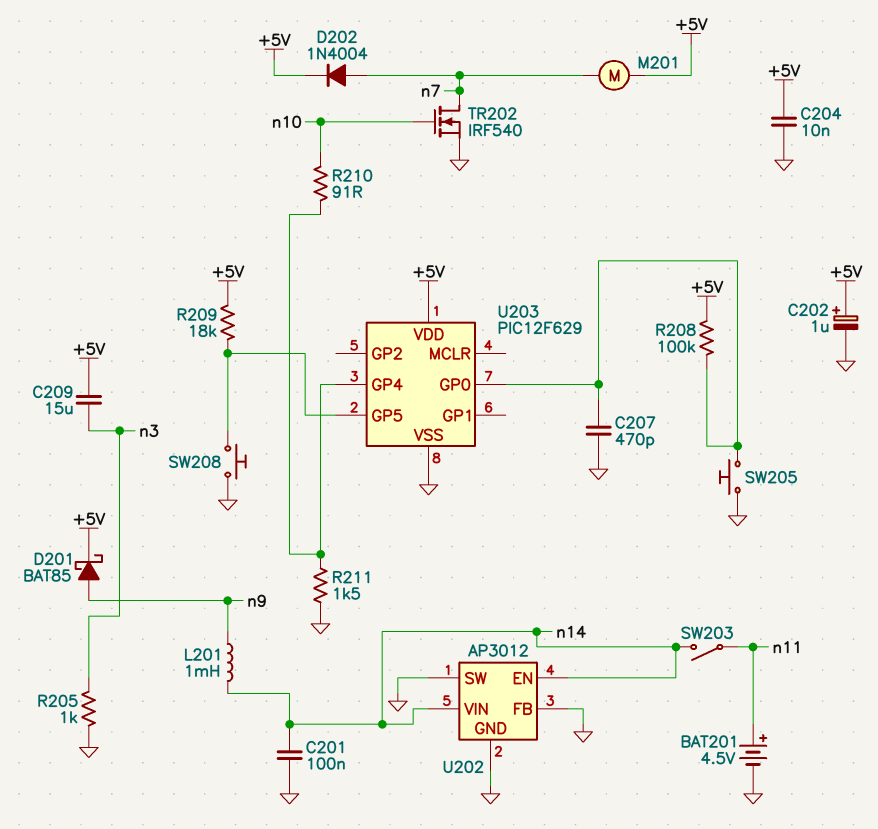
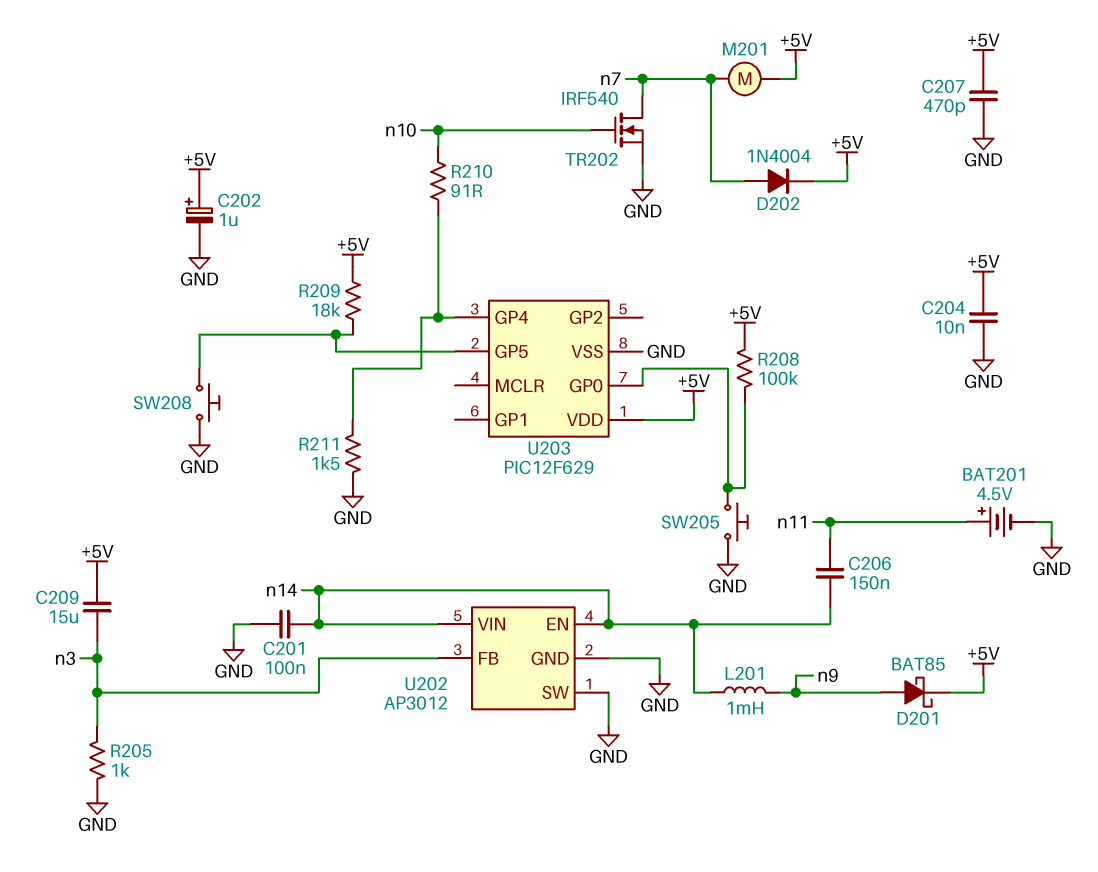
C206: none -> 150nF (n11, n14)
C207: 470pF (GND, U203/GP0) -> 470pF (+5V, GND)
SW203: switch (n11, n14) -> none
U202 pin FB: GND -> n3

